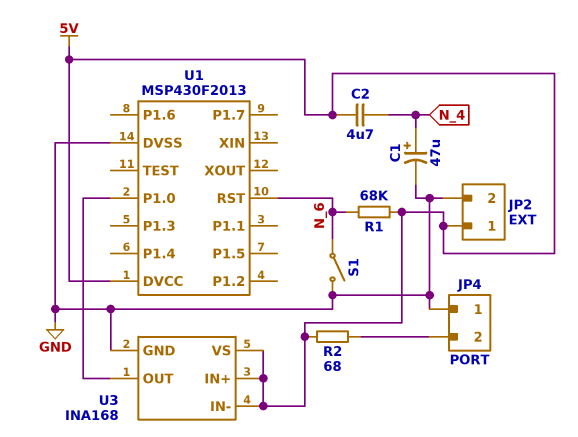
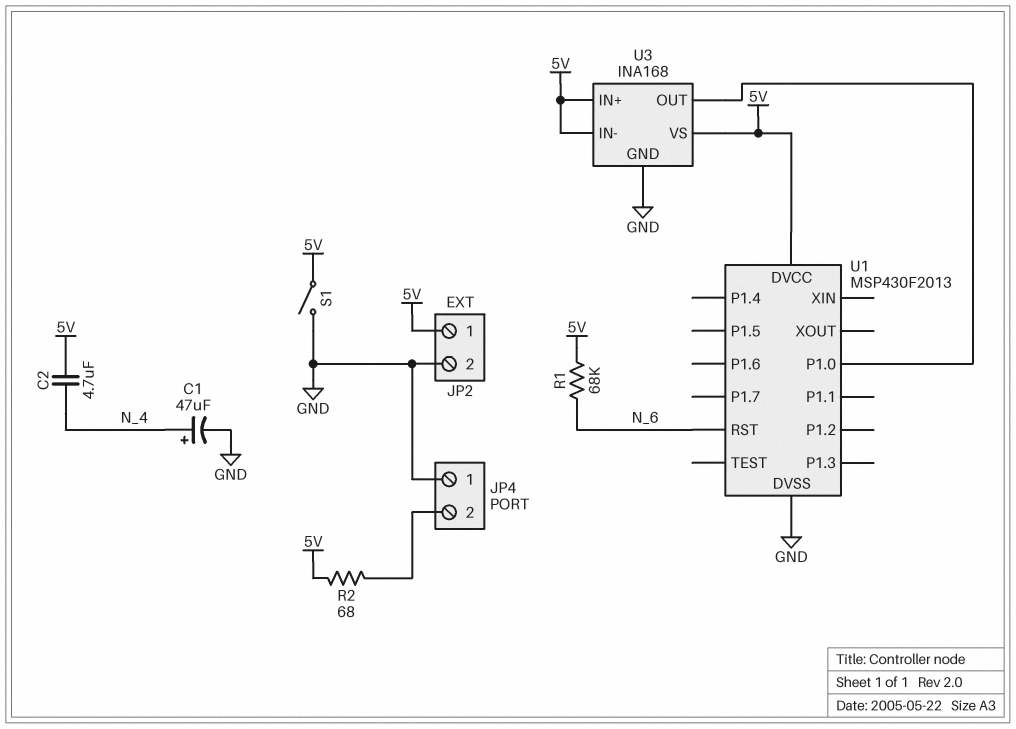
S1: switch (GND, N_6) -> switch (5V, GND)

